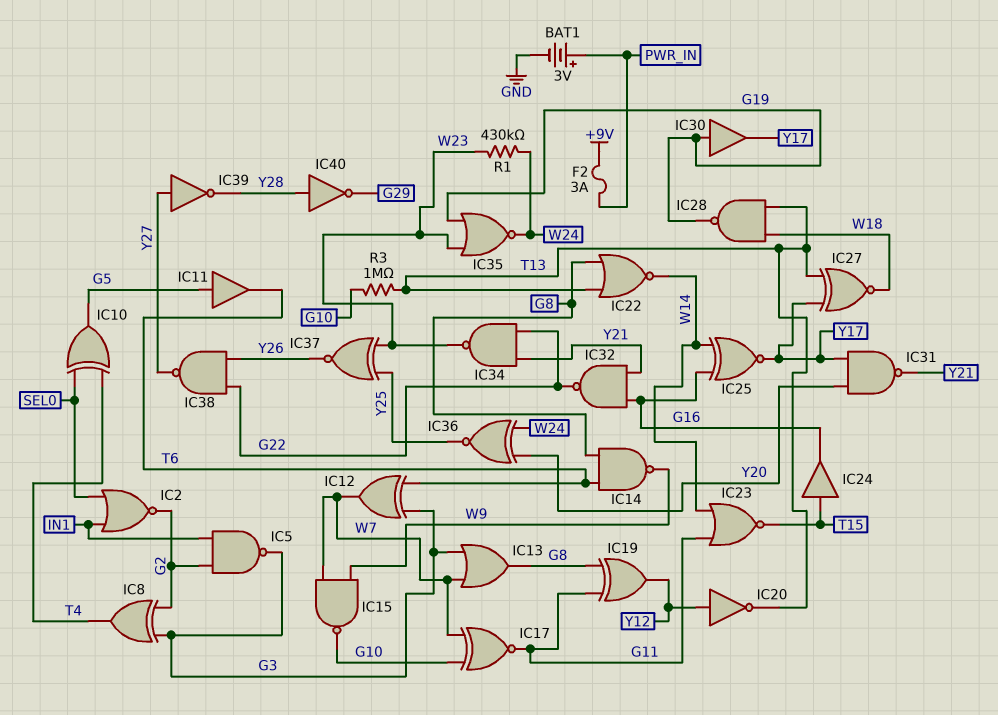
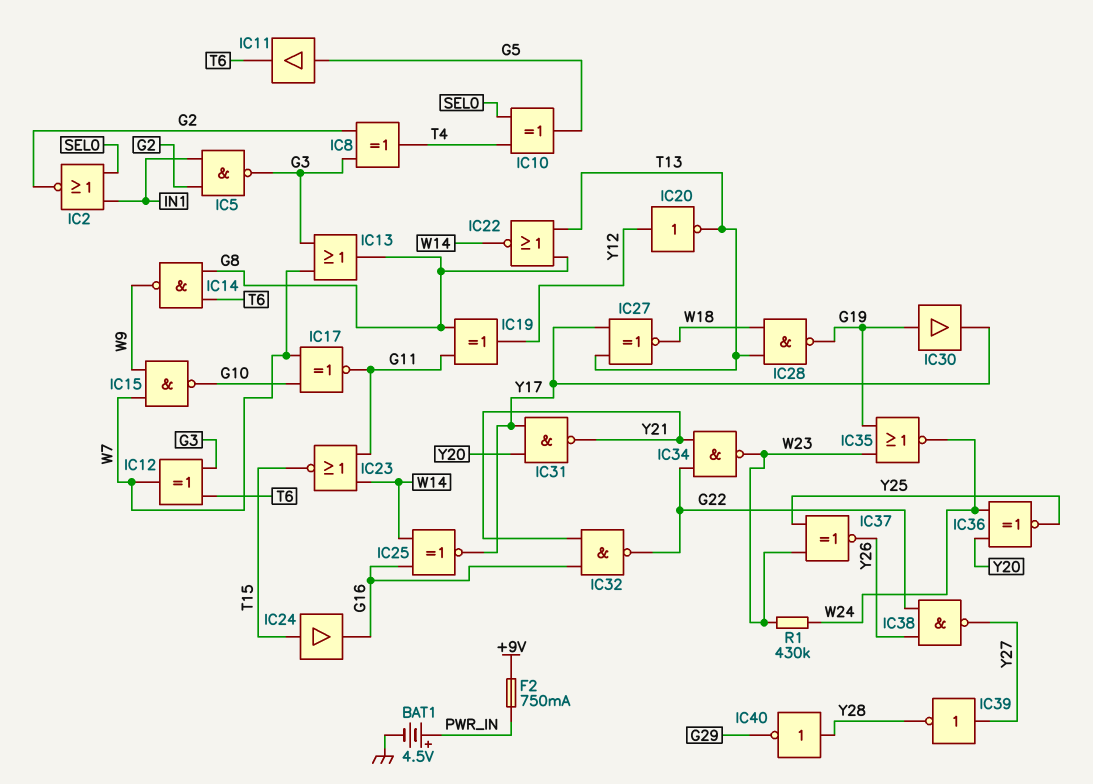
BAT1: 3V (plus PWR_IN, minus GND) -> 4.5V (plus PWR_IN, minus GND)
F2: 3A (+9V, PWR_IN) -> 750mA (+9V, PWR_IN)
R3: 1M (G10, T13) -> none

